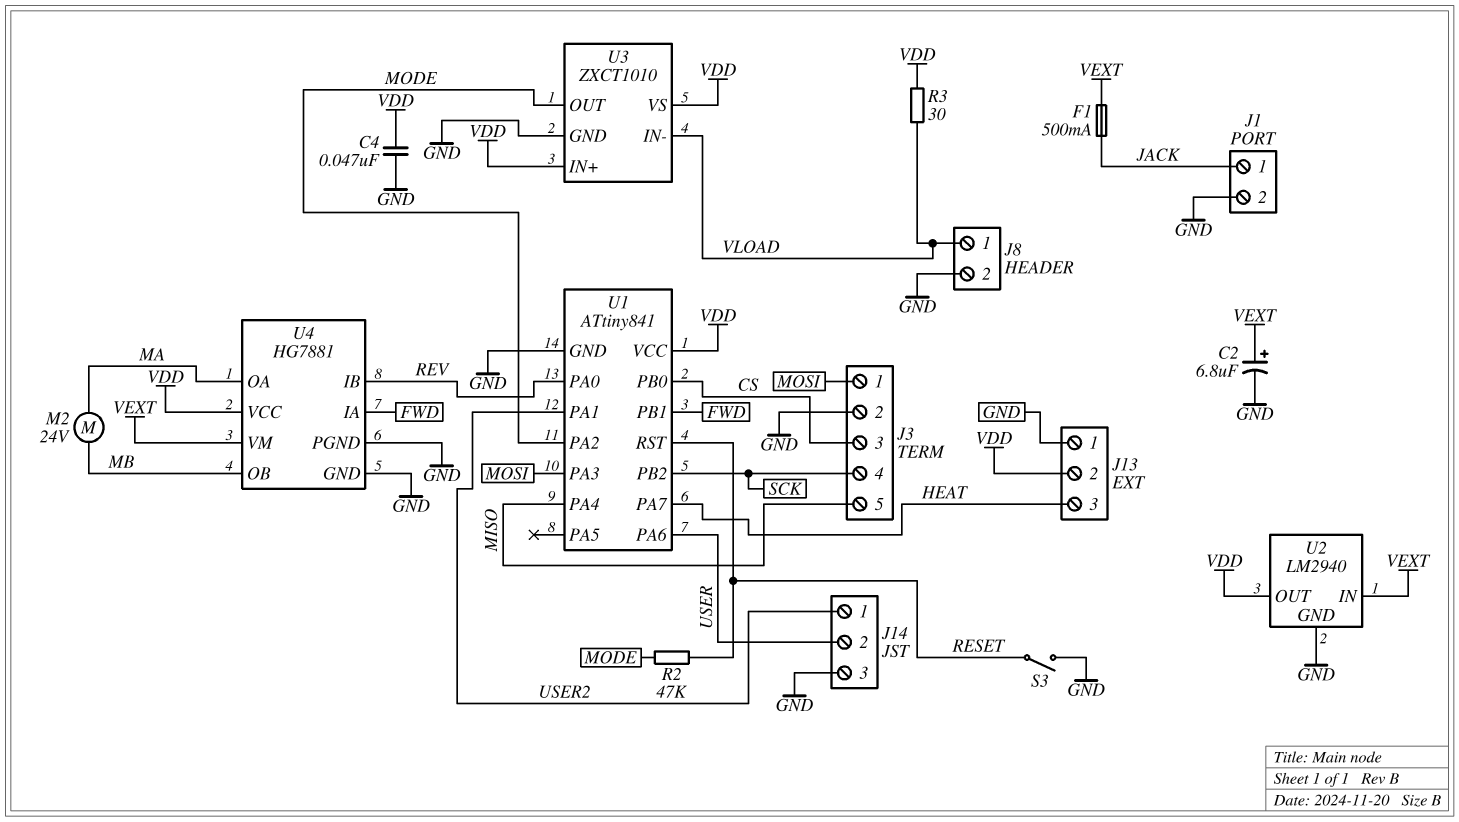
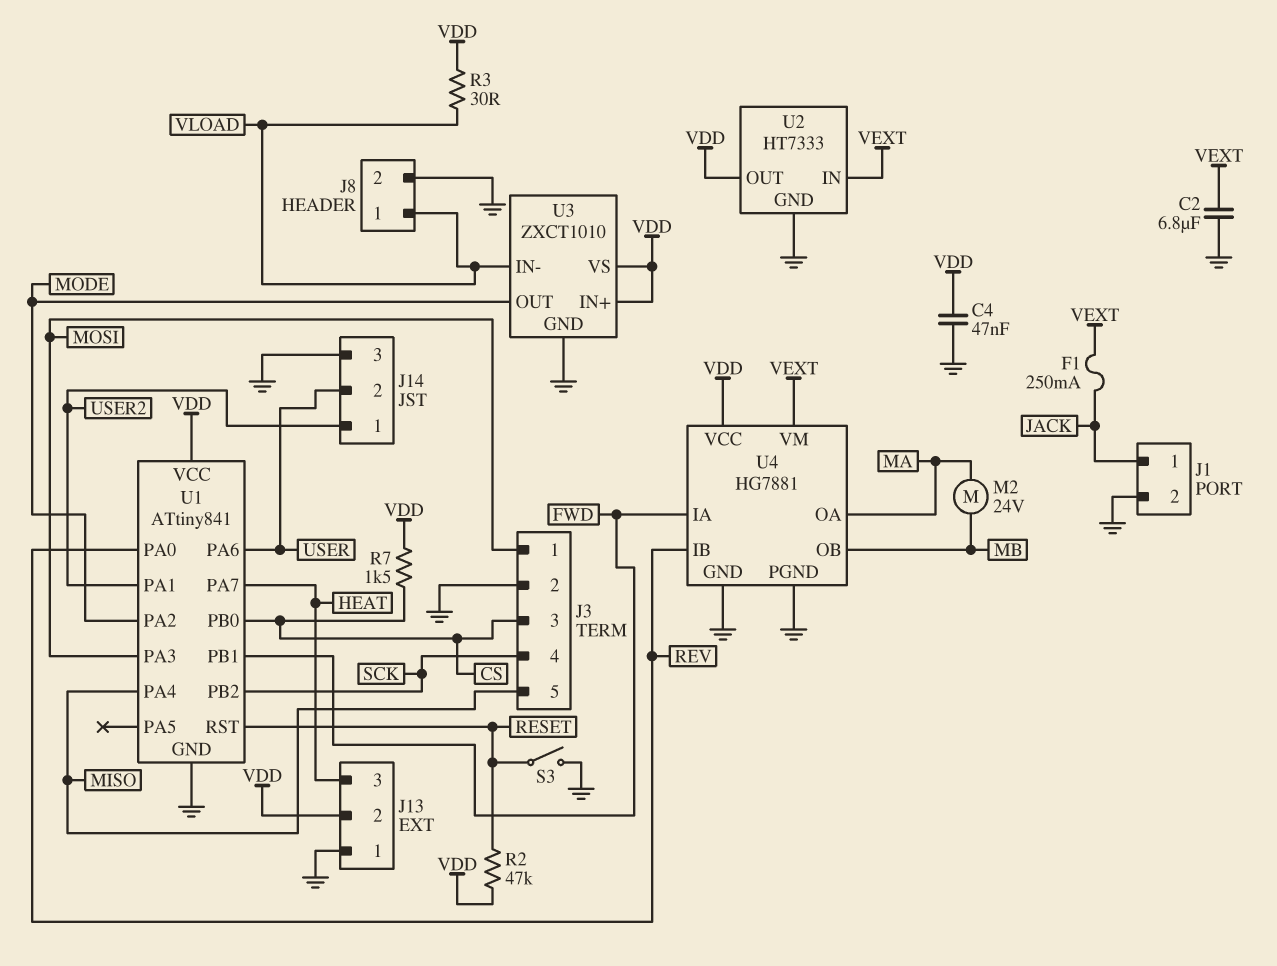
C2: 6.8uF (plus VEXT, minus GND) -> 6.8uF (GND, VEXT)
F1: 500mA (JACK, VEXT) -> 250mA (JACK, VEXT)
R2: 47k (MODE, RESET) -> 47k (RESET, VDD)
R7: none -> 1.5k (CS, VDD)
U2: LM2940 -> HT7333

